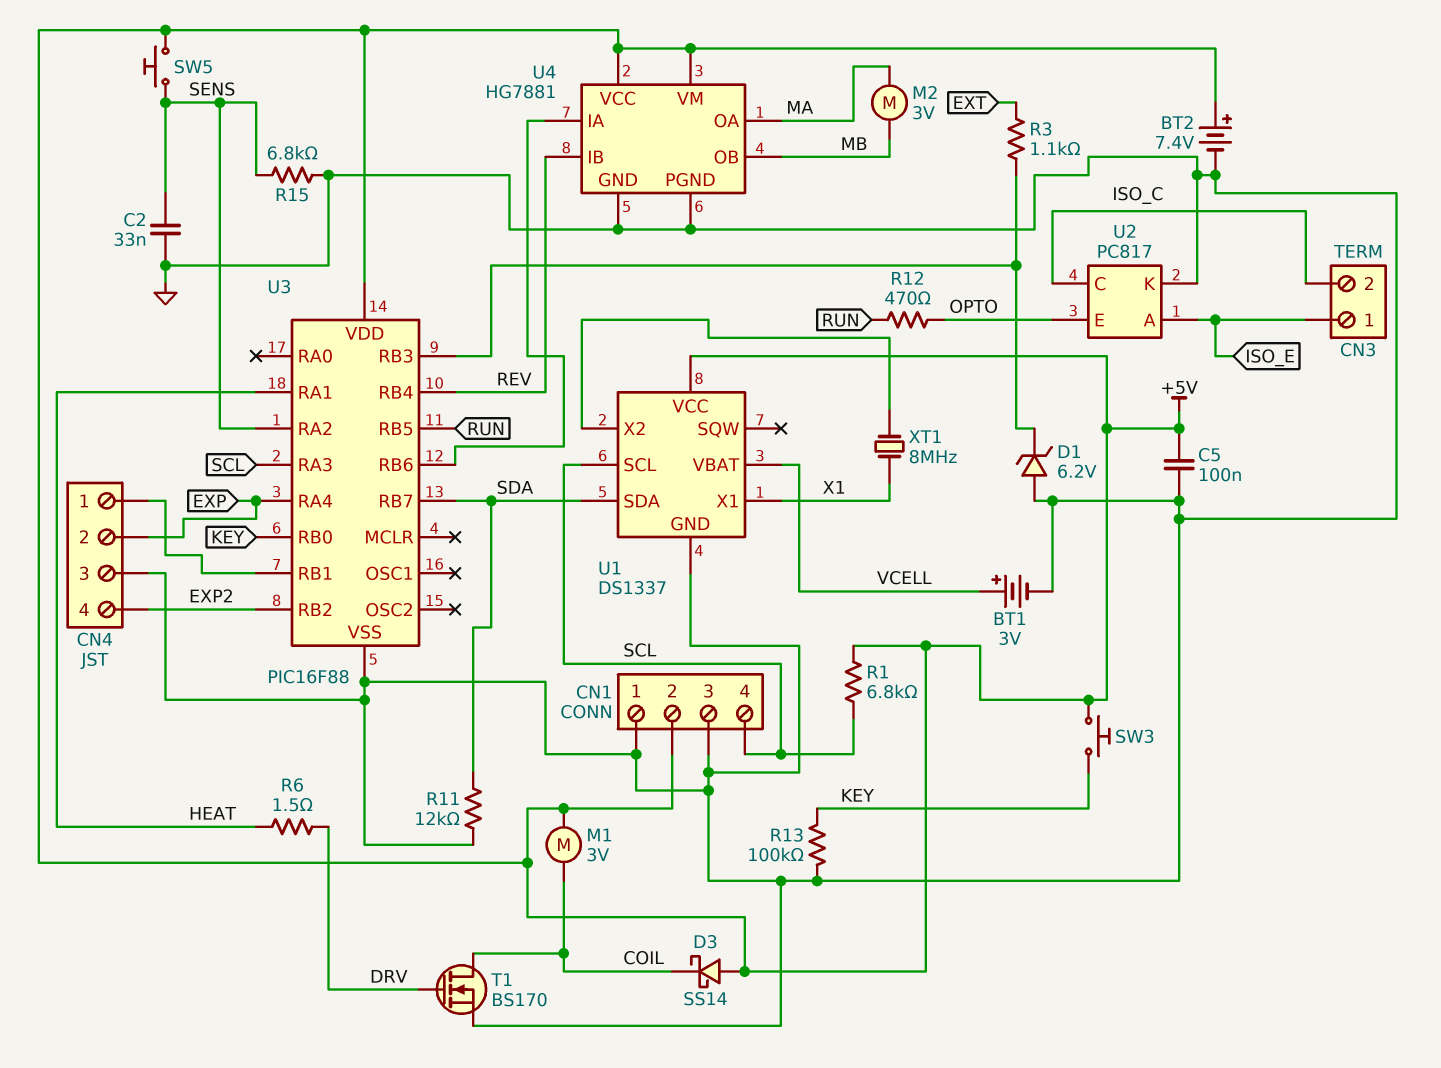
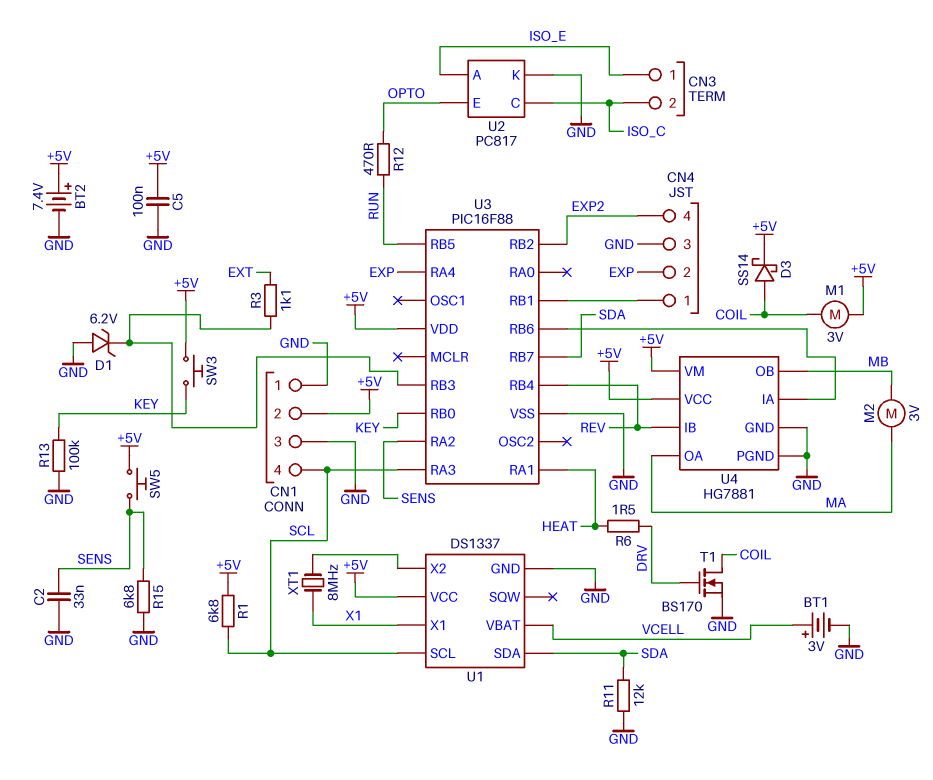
D3: schottky SS14 (A +5V, K COIL) -> schottky SS14 (A COIL, K +5V)

